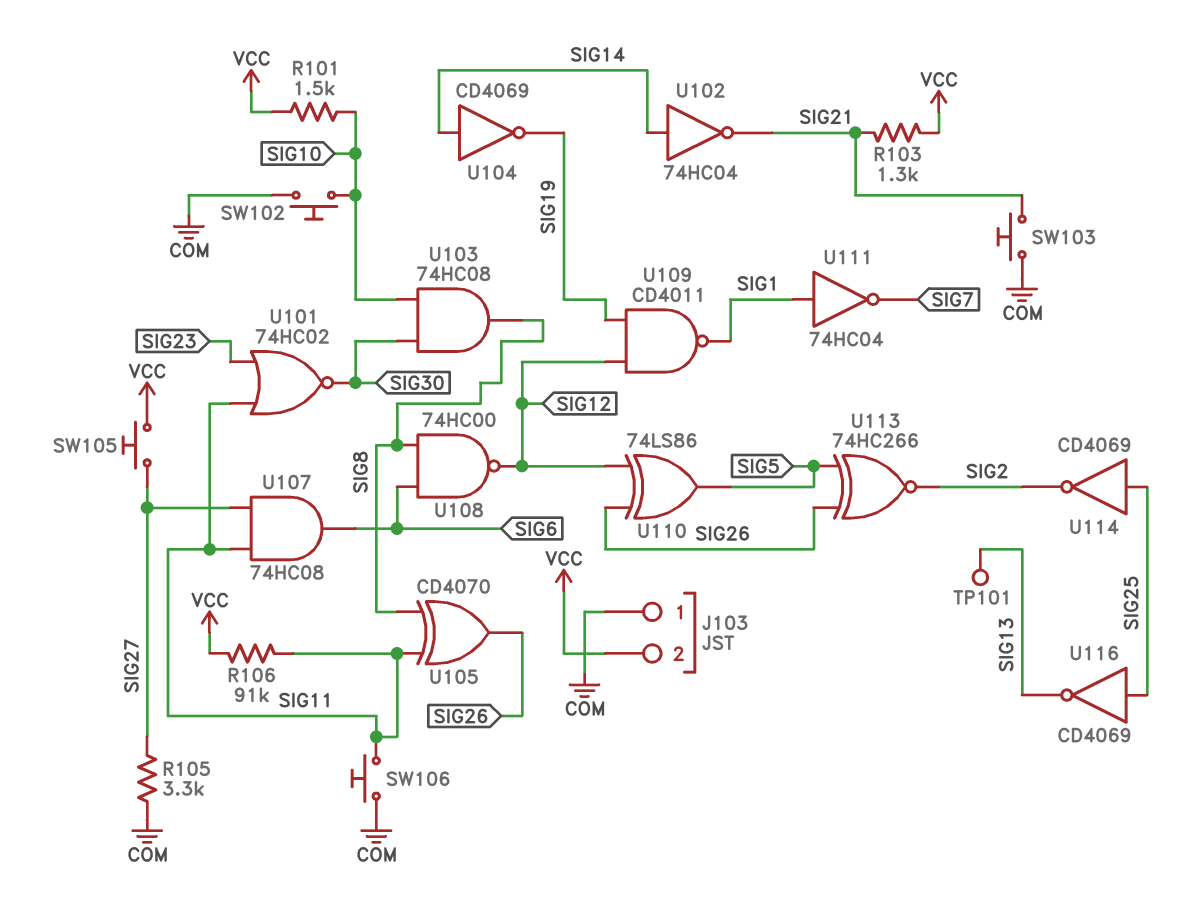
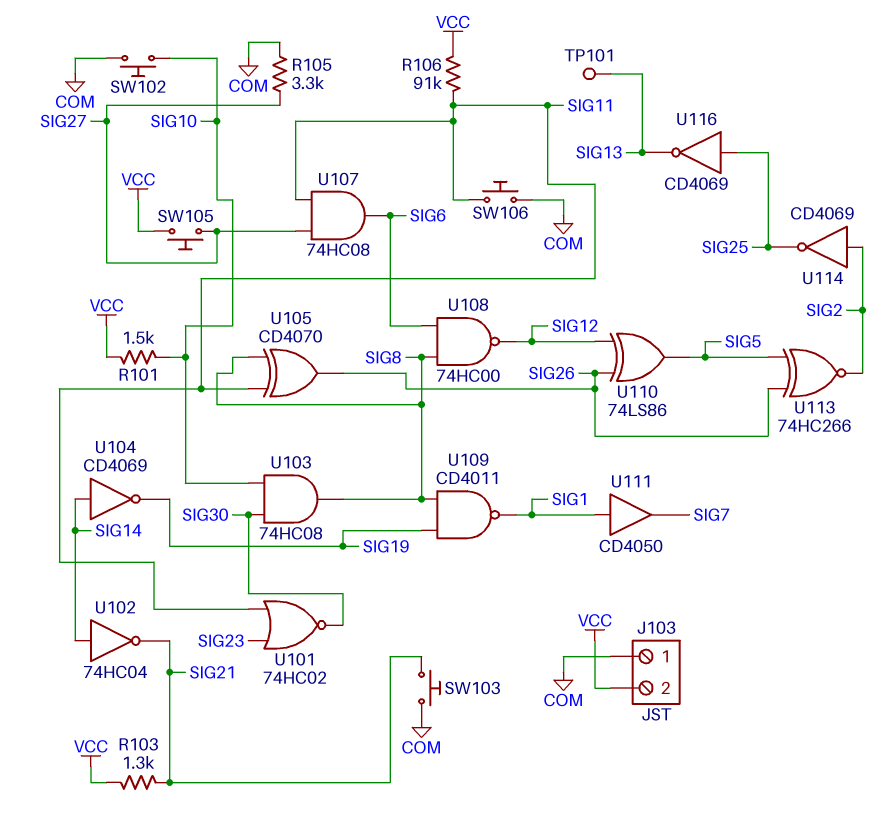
U109: NAND CD4011 (in SIG12, in SIG19, out SIG1) -> NAND CD4011 (in SIG8, in SIG19, out SIG1)
U111: NOT 74HC04 (in SIG1, out SIG7) -> buffer CD4050 (in SIG1, out SIG7)
U114: NOT CD4069 (in SIG25, out SIG2) -> NOT CD4069 (in SIG2, out SIG25)

